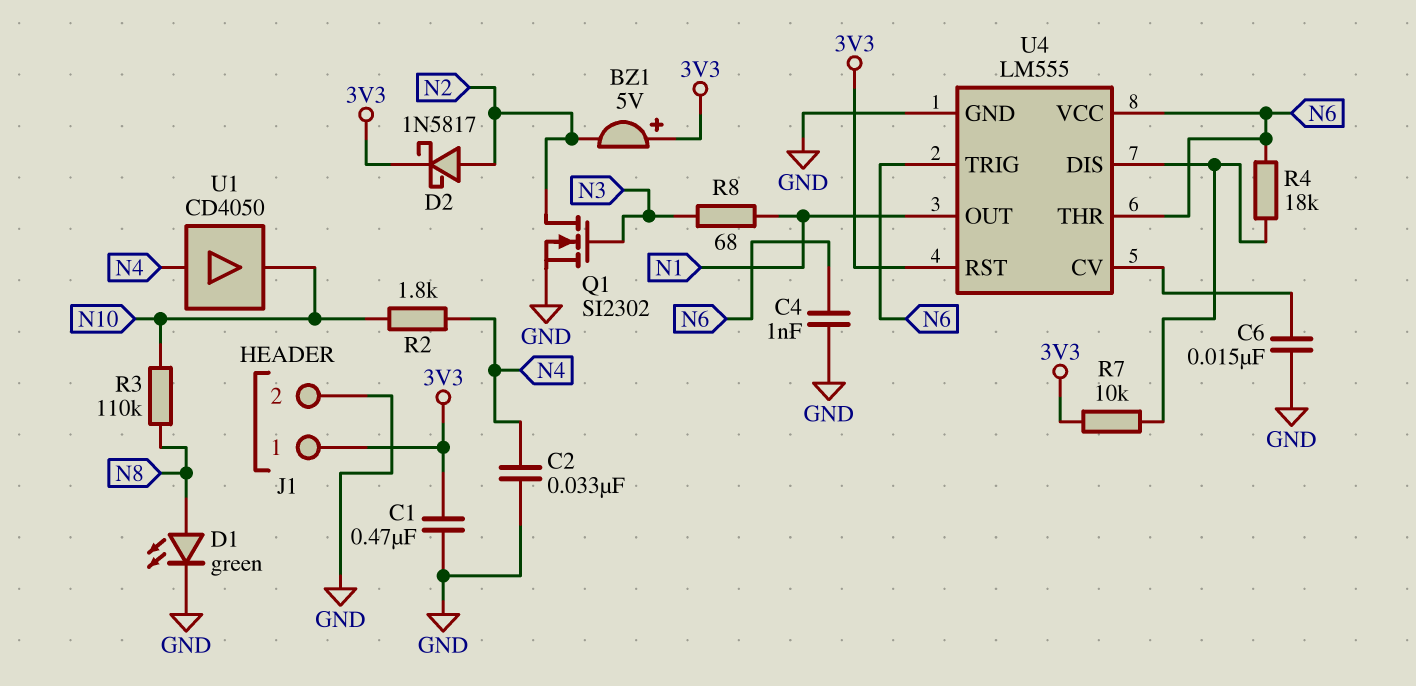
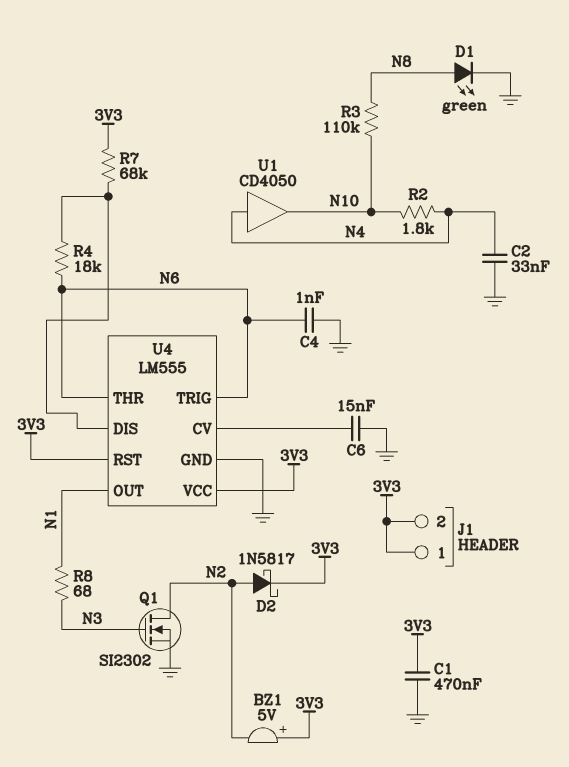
J1 pin 2: GND -> 3V3
R7: 10k (3V3, U4/DIS) -> 68k (3V3, U4/DIS)
U4 pin VCC: N6 -> 3V3

